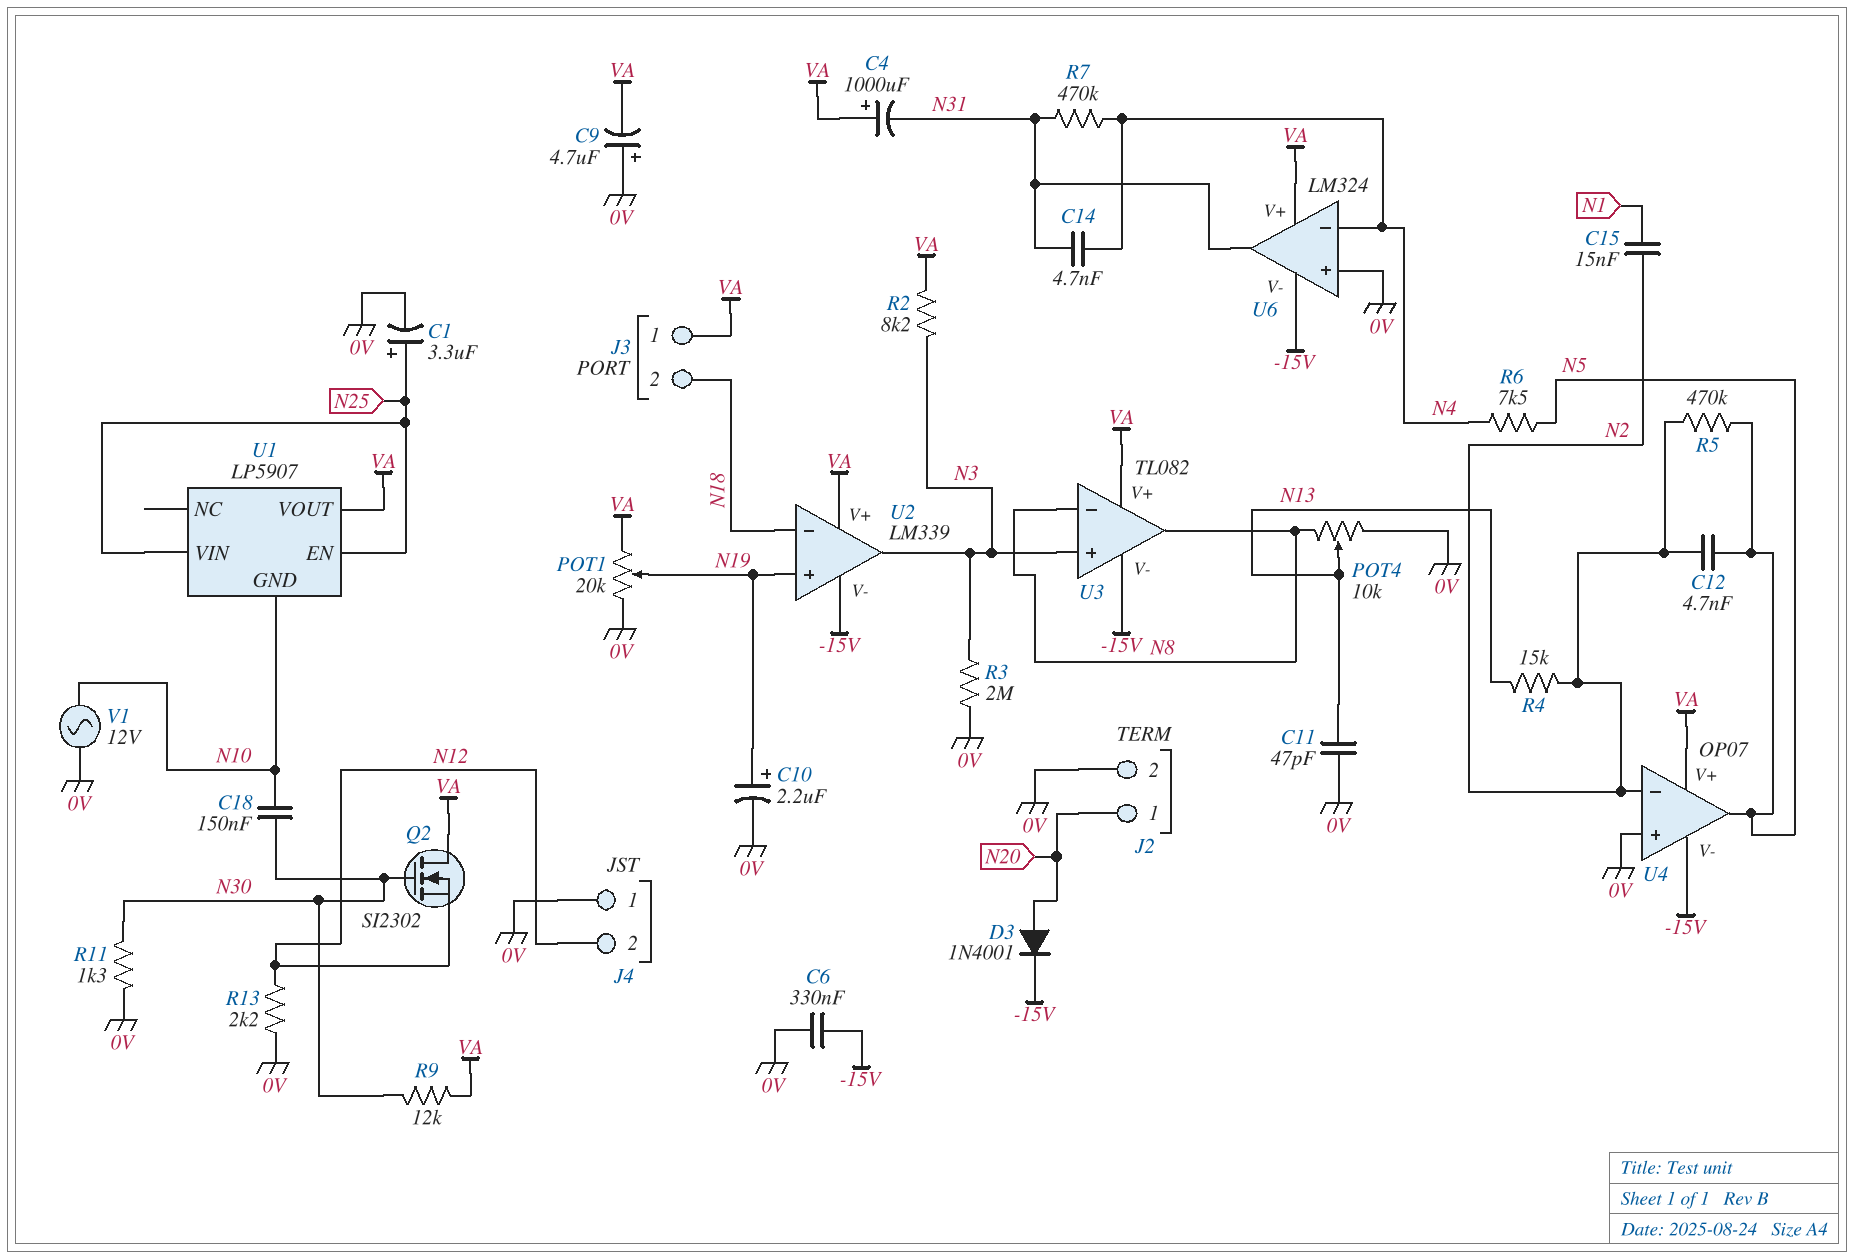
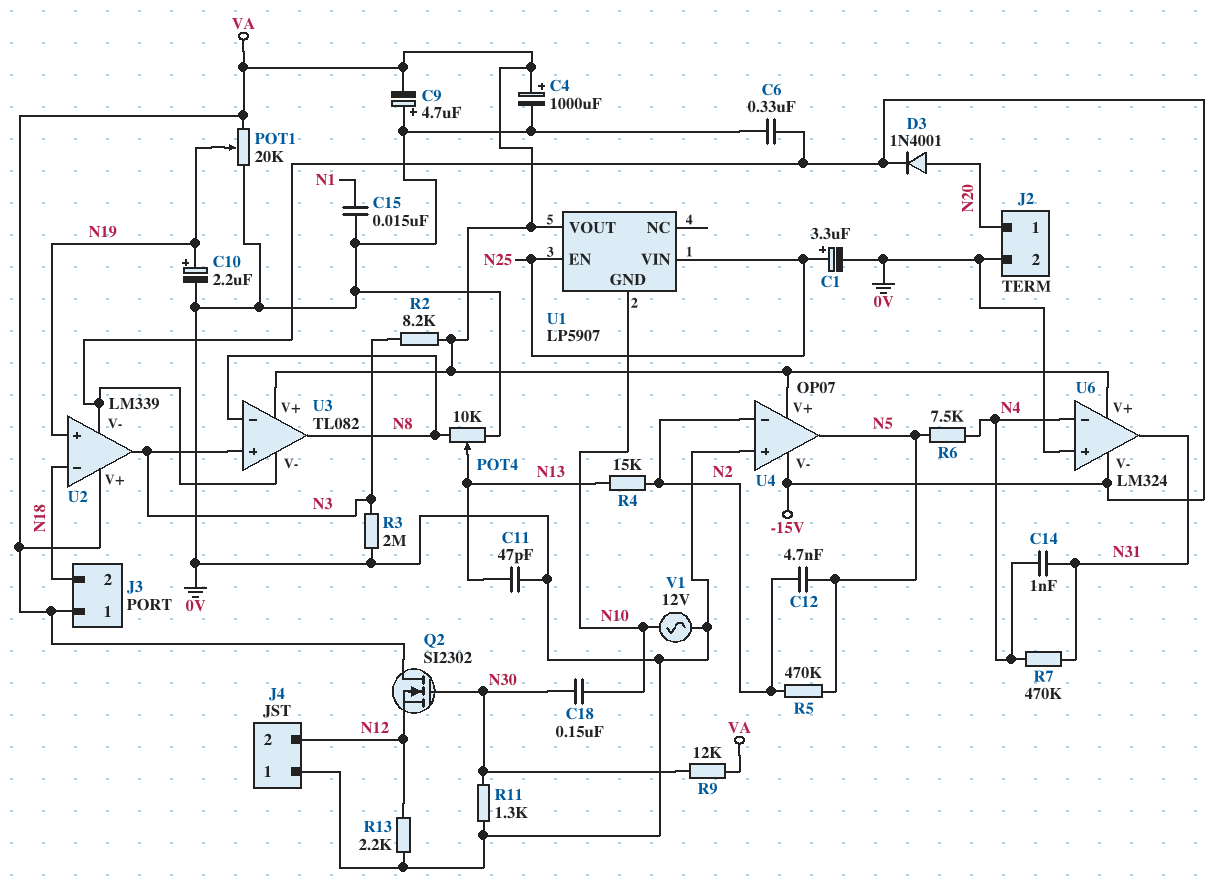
C4: 1000uF (plus VA, minus N31) -> 1000uF (plus VA, minus 0V)
C14: 4.7nF (N4, N31) -> 1nF (N4, N31)
C15: 15nF (N1, N2) -> 15nF (0V, N1)

